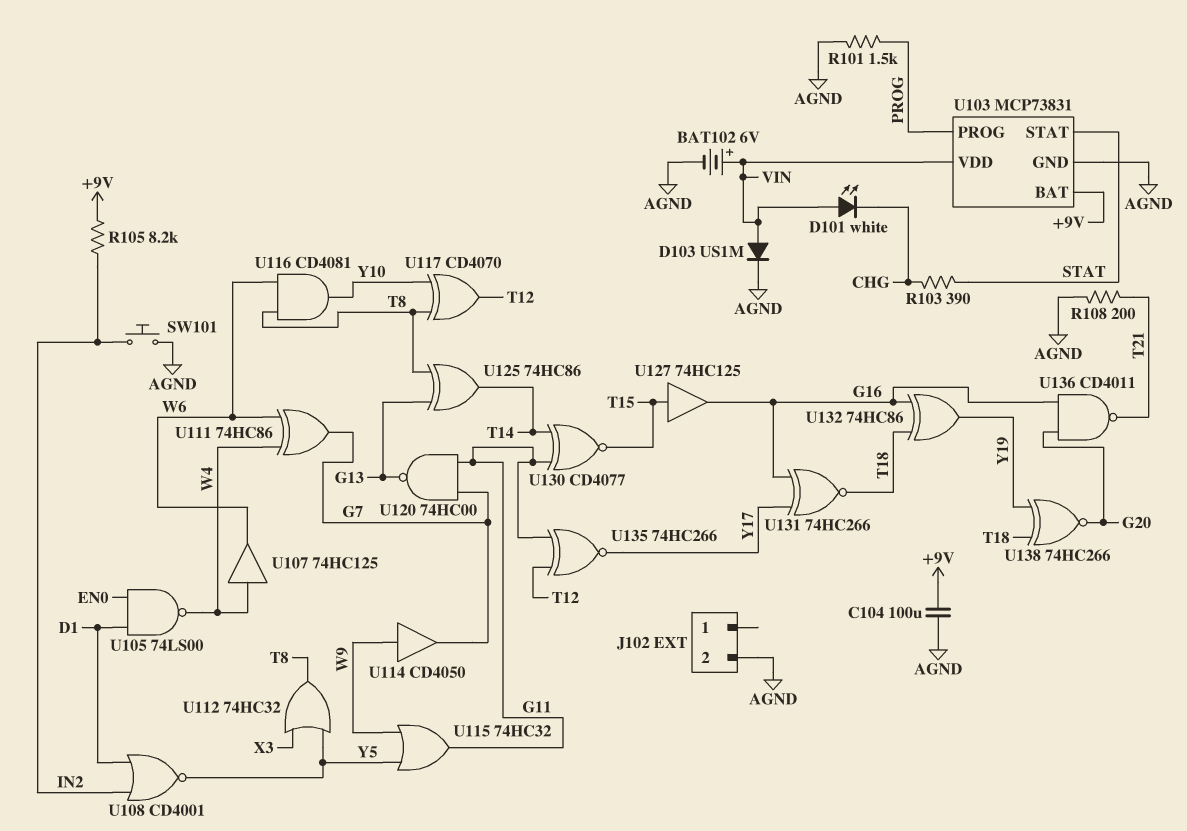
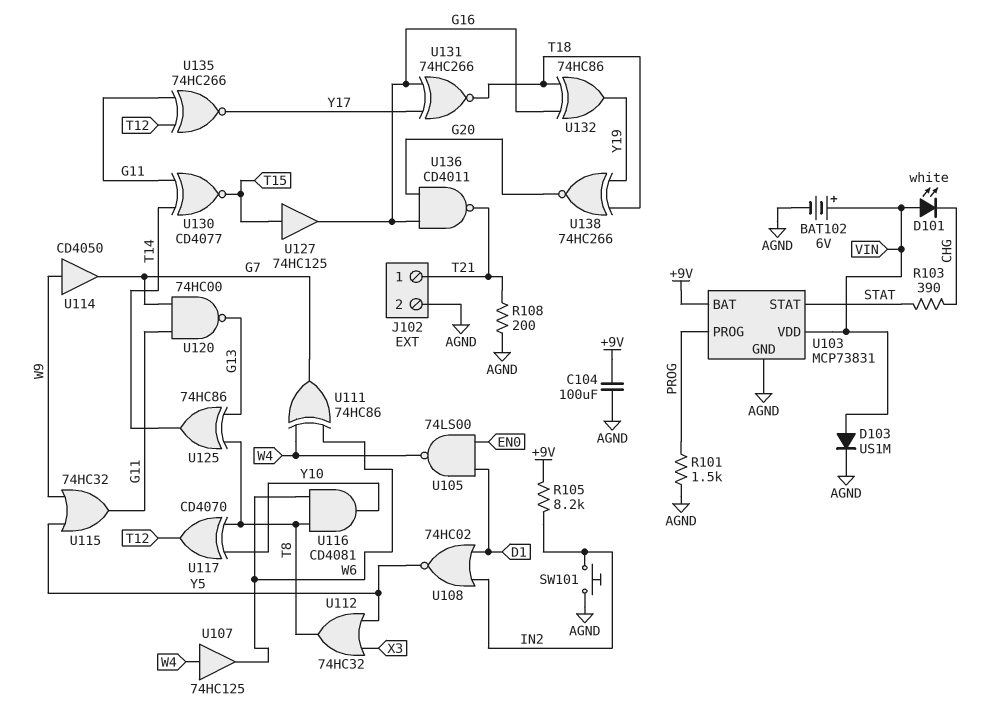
J102 pin 1: none -> T21
U108: NOR CD4001 (in D1, in IN2, out Y5) -> NOR 74HC02 (in D1, in IN2, out Y5)

